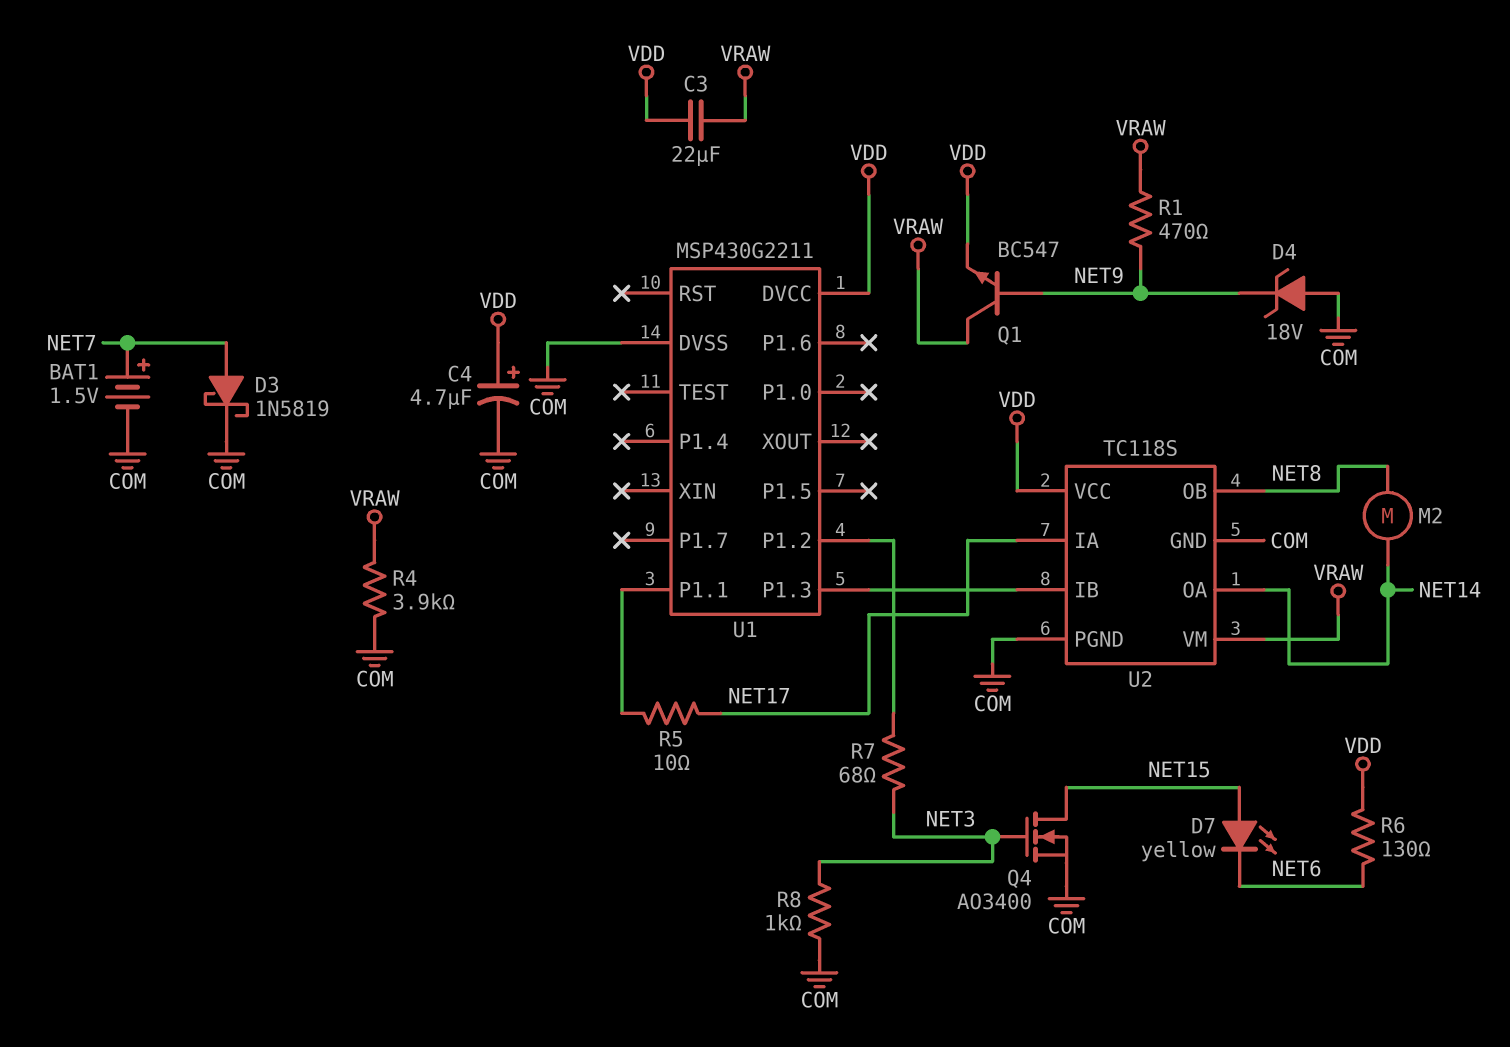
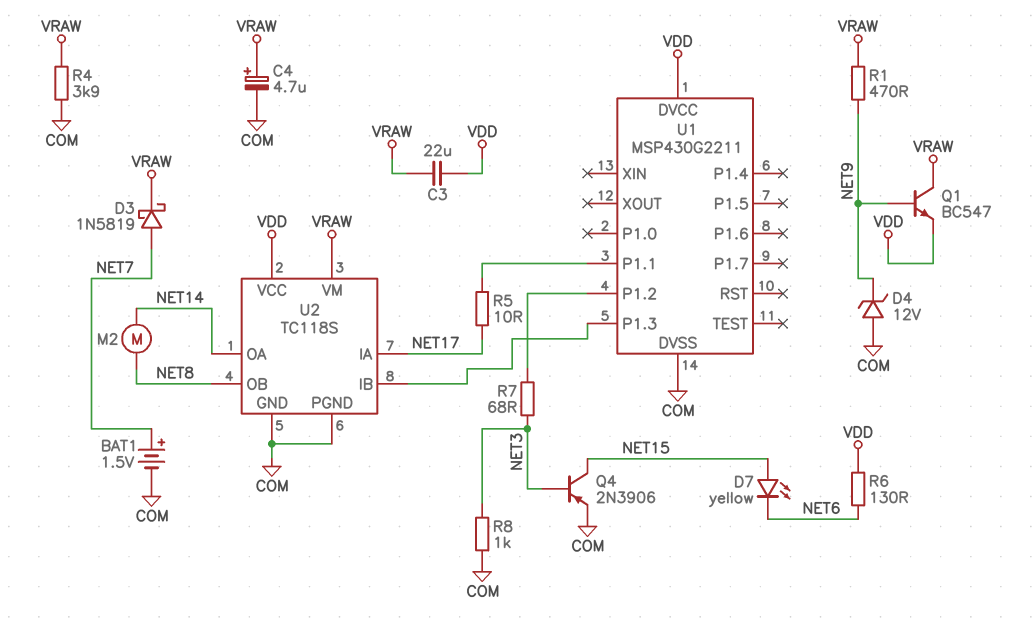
C4: 4.7uF (plus VDD, minus COM) -> 4.7uF (plus VRAW, minus COM)
D3: schottky 1N5819 (A NET7, K COM) -> schottky 1N5819 (A NET7, K VRAW)
D4: zener 18V (A COM, K NET9) -> zener 12V (A COM, K NET9)
Q4: NMOS AO3400 (G NET3, D NET15, S COM) -> PNP 2N3906 (B NET3, C NET15, E COM)

